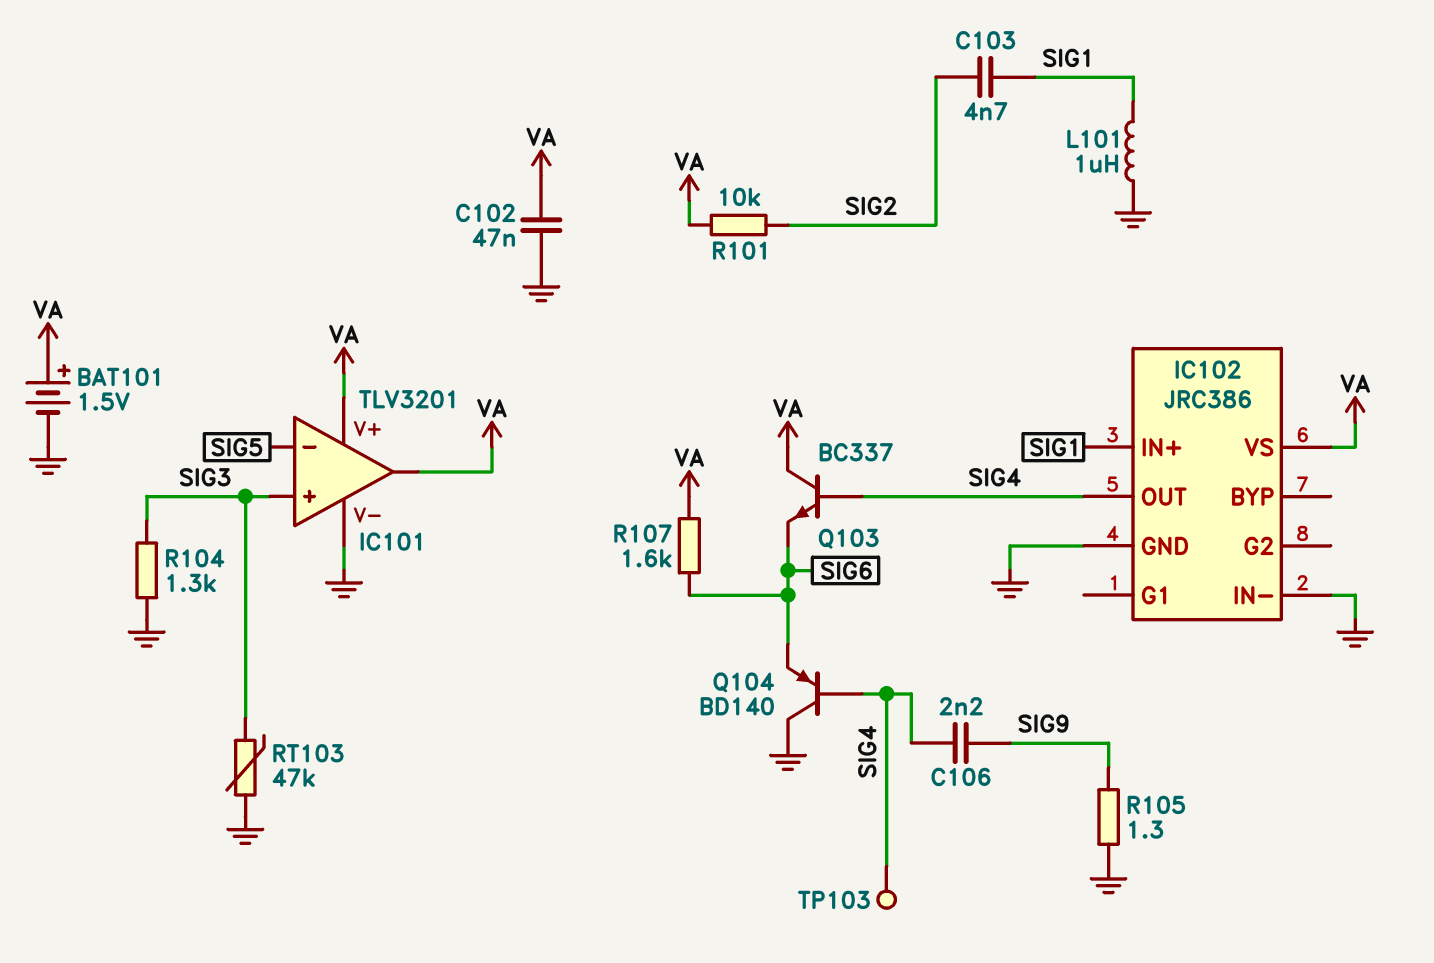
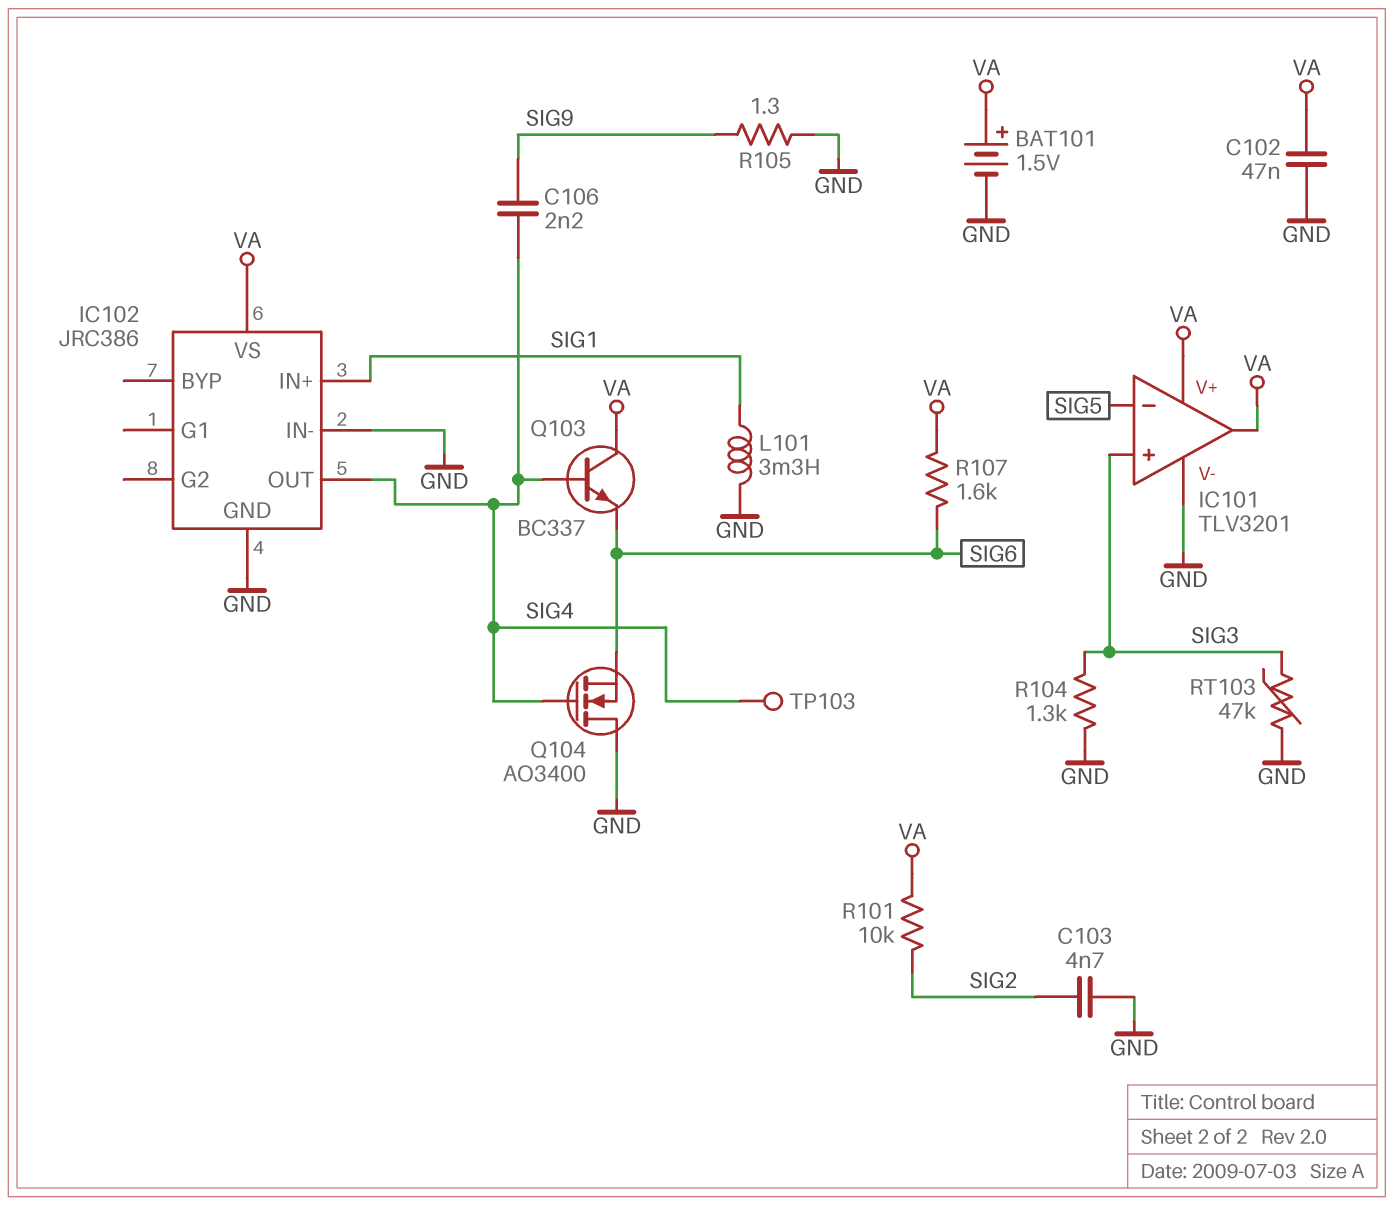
C103: 4.7nF (SIG1, SIG2) -> 4.7nF (GND, SIG2)
L101: 1uH (GND, SIG1) -> 3.3mH (GND, SIG1)
Q104: PNP BD140 (B SIG4, C GND, E SIG6) -> NMOS AO3400 (G SIG4, D GND, S SIG6)

